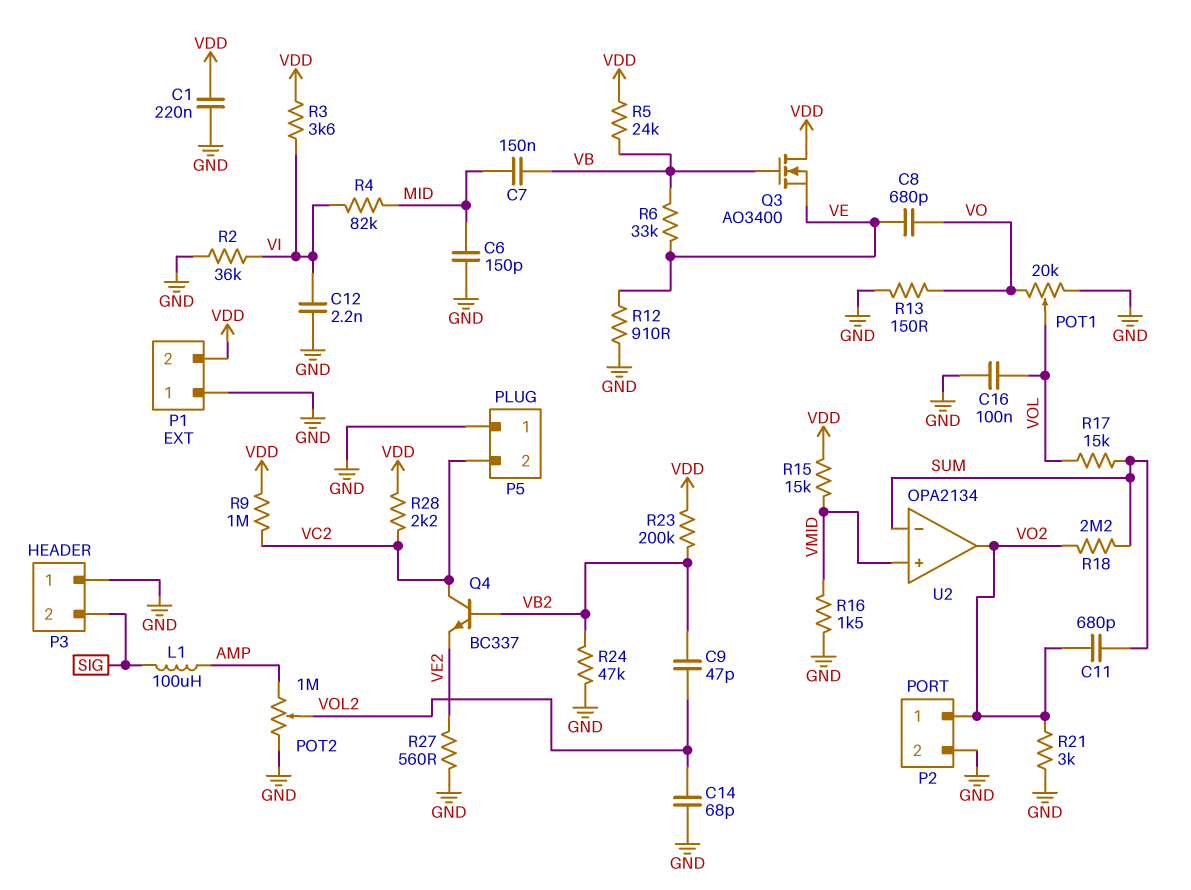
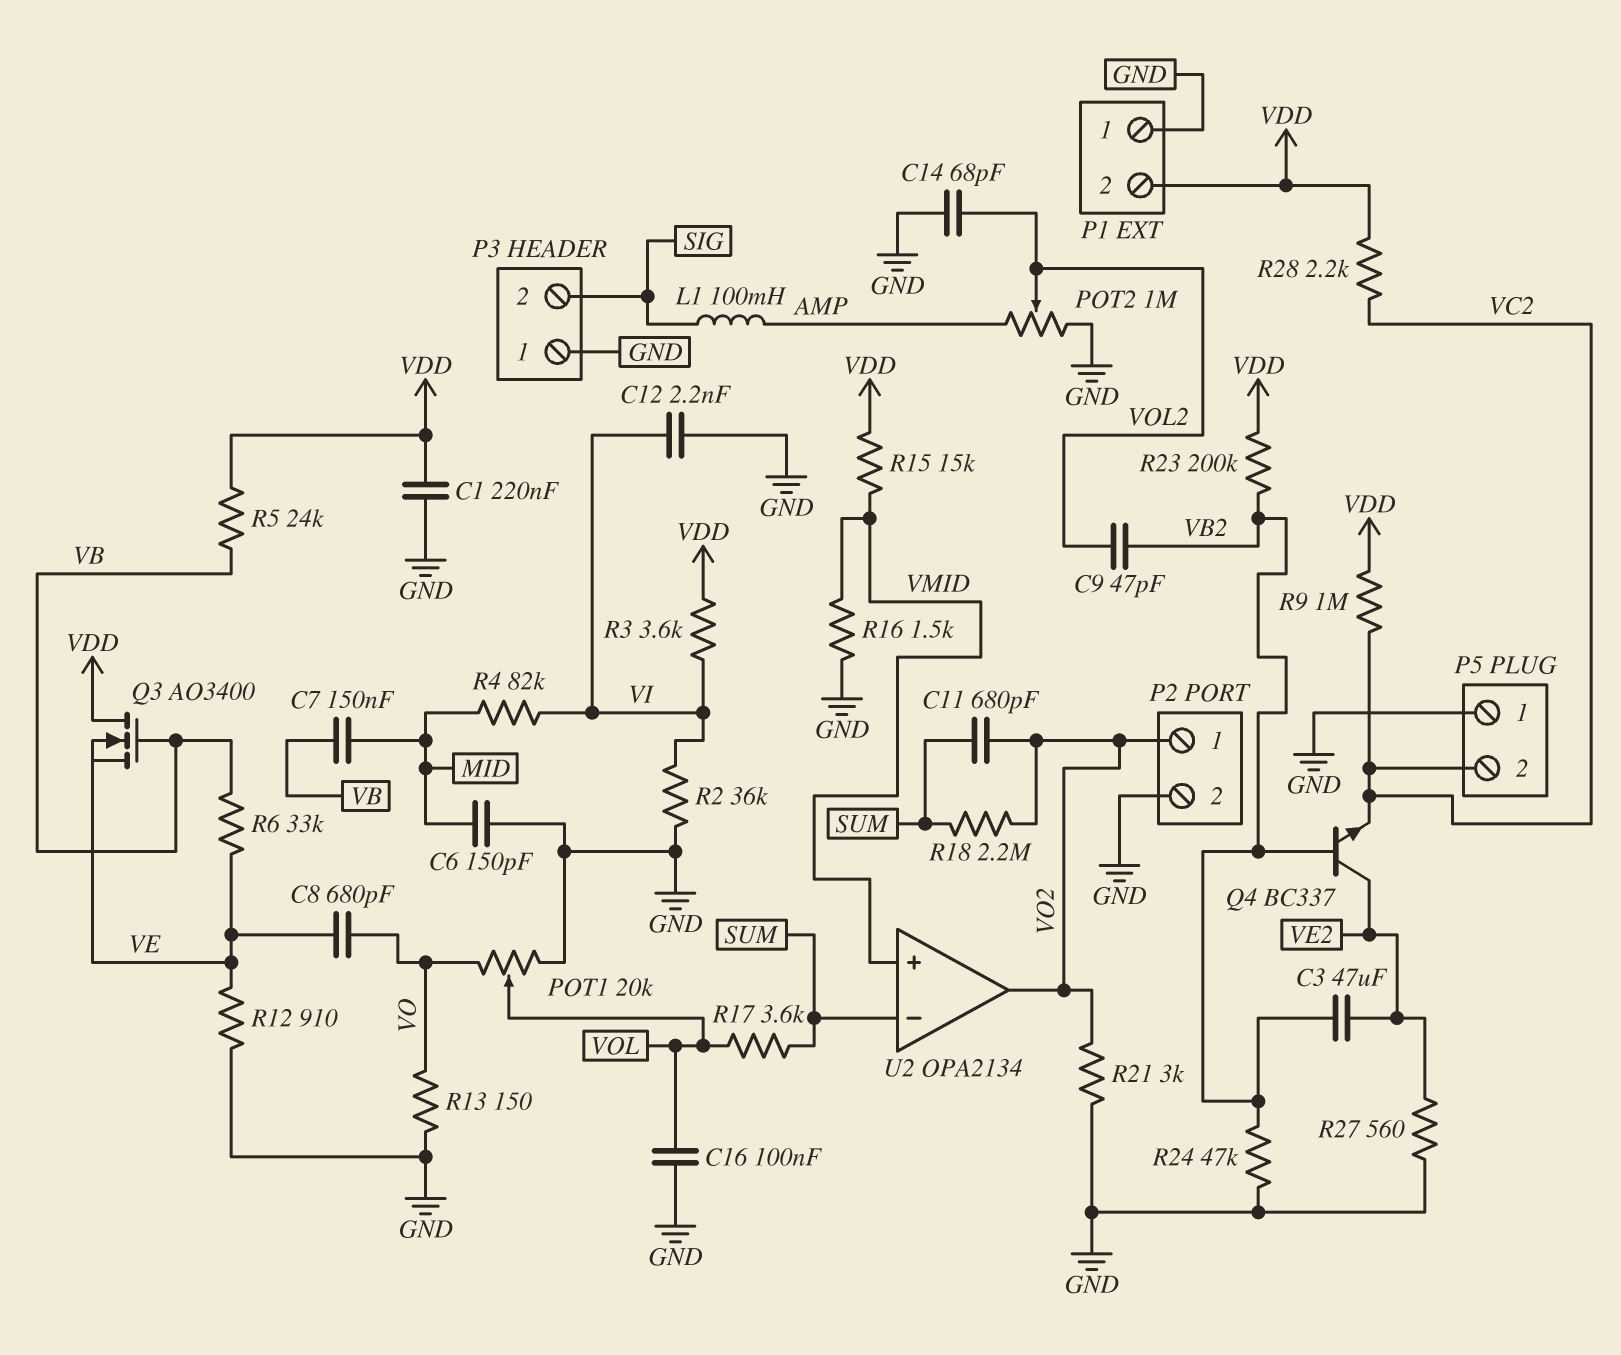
C3: none -> 47uF (VB2, VE2)
L1: 100uH (AMP, SIG) -> 100mH (AMP, SIG)
Q4: NPN BC337 (B VB2, C VC2, E VE2) -> NPN BC337 (B VB2, C VE2, E VC2)
R17: 15k (SUM, VOL) -> 3.6k (SUM, VOL)

